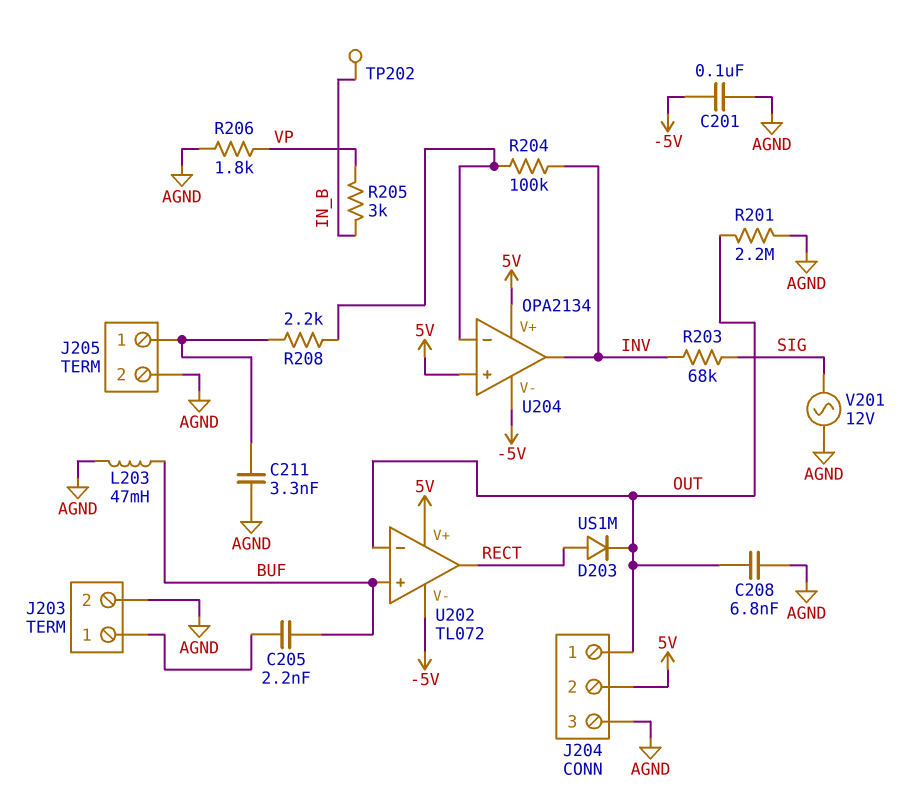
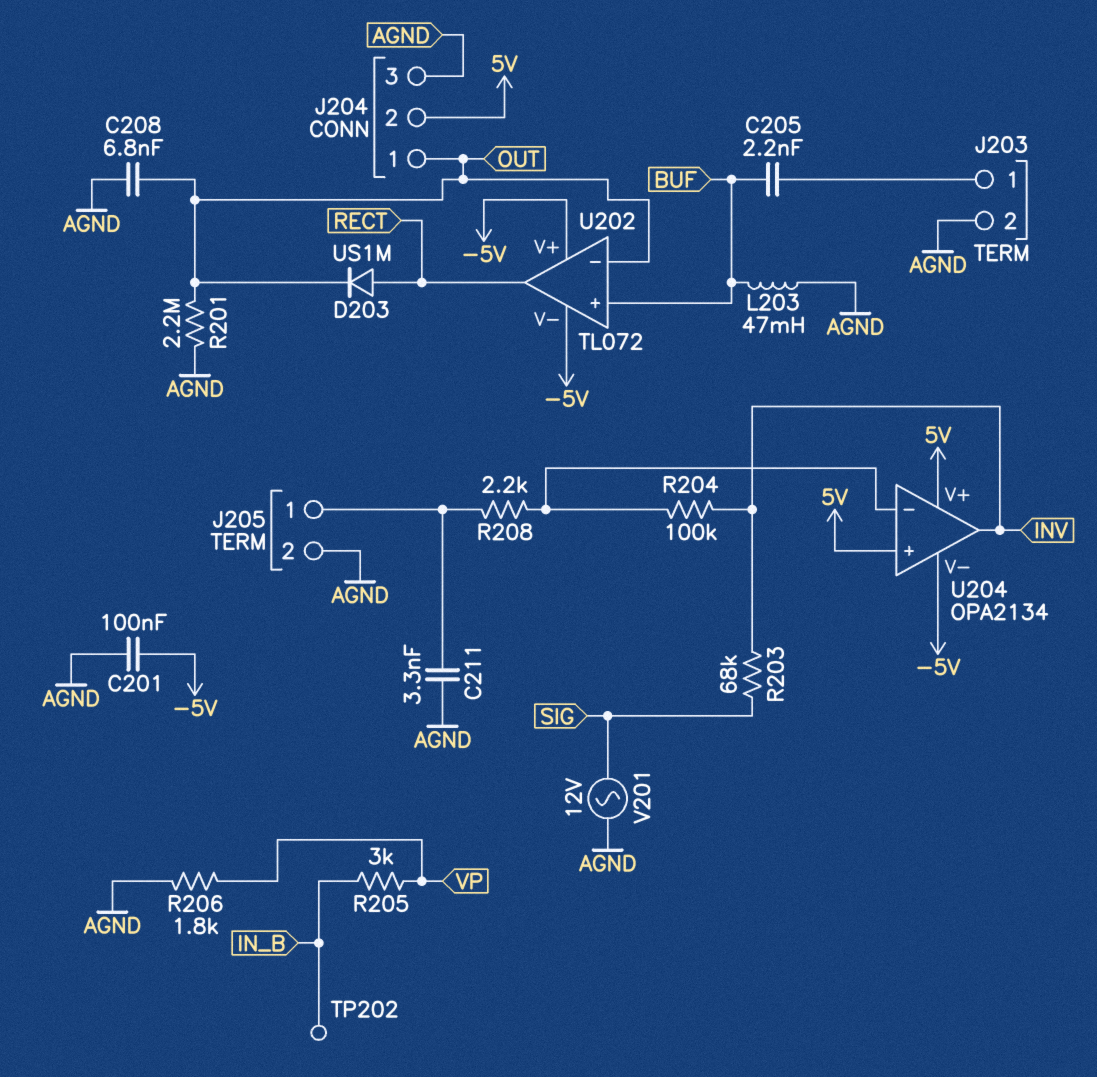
U202 pin V+: 5V -> -5V

